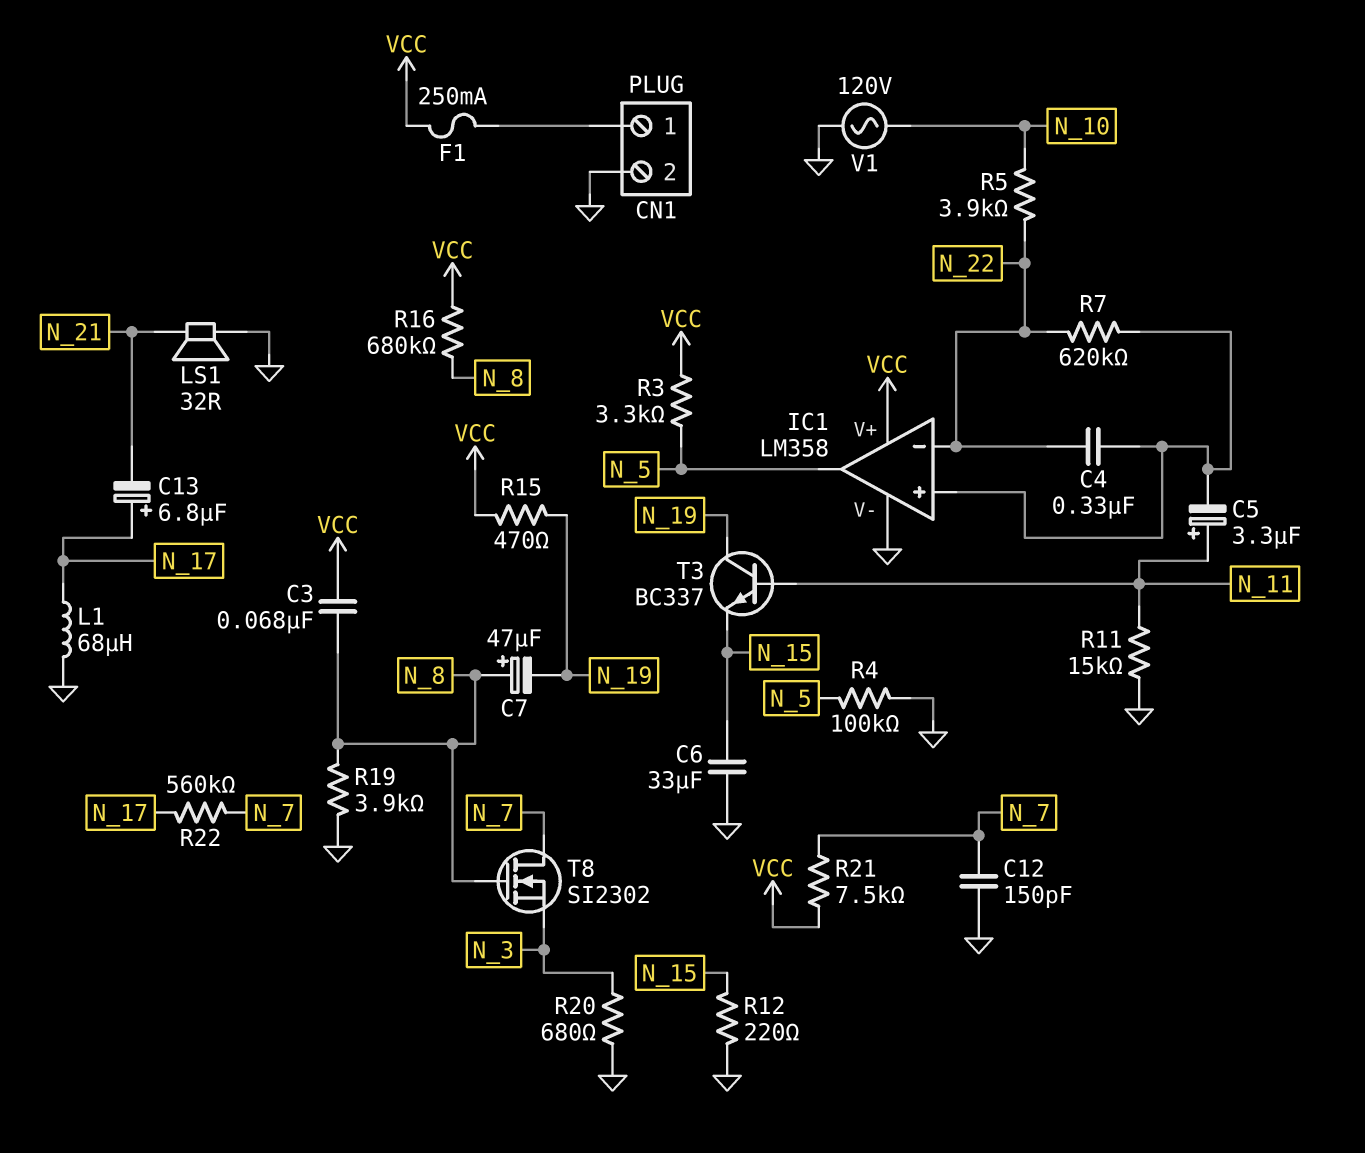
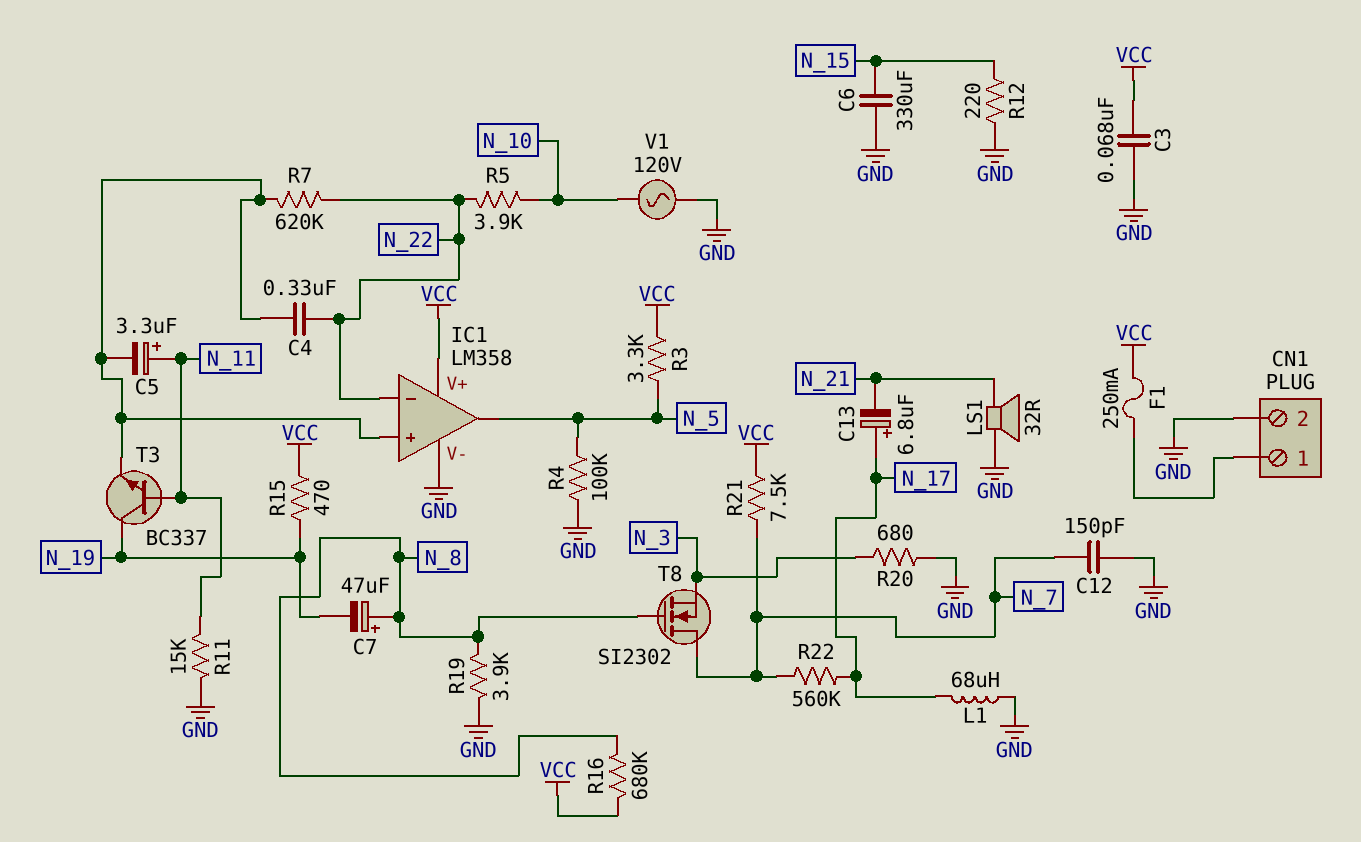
C3: 68nF (N_8, VCC) -> 68nF (GND, VCC)
C6: 33uF (GND, N_15) -> 330uF (GND, N_15)
T3: NPN BC337 (B N_11, C N_19, E N_15) -> NPN BC337 (B N_11, C N_19, E IC1/in+)

